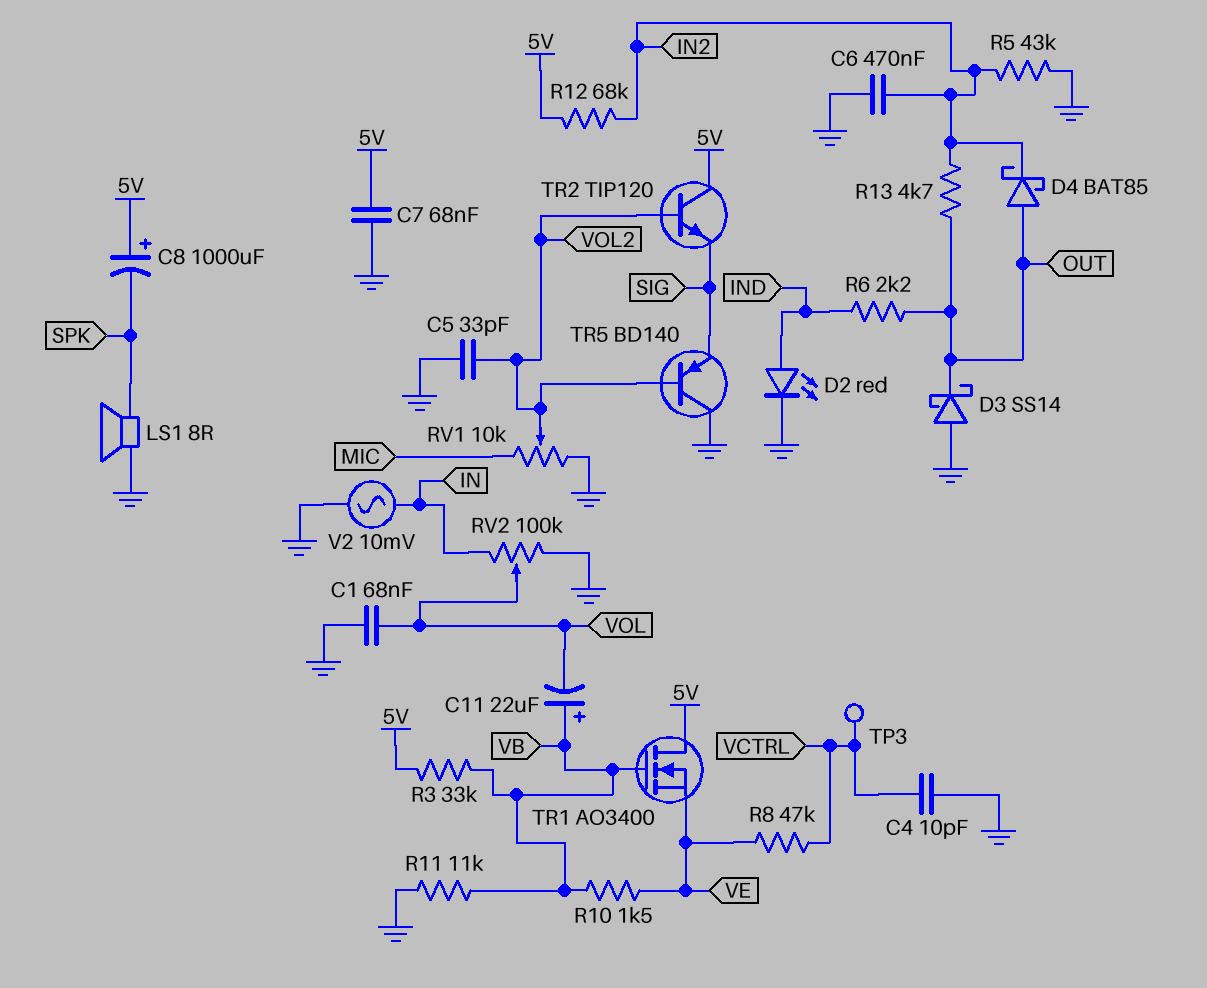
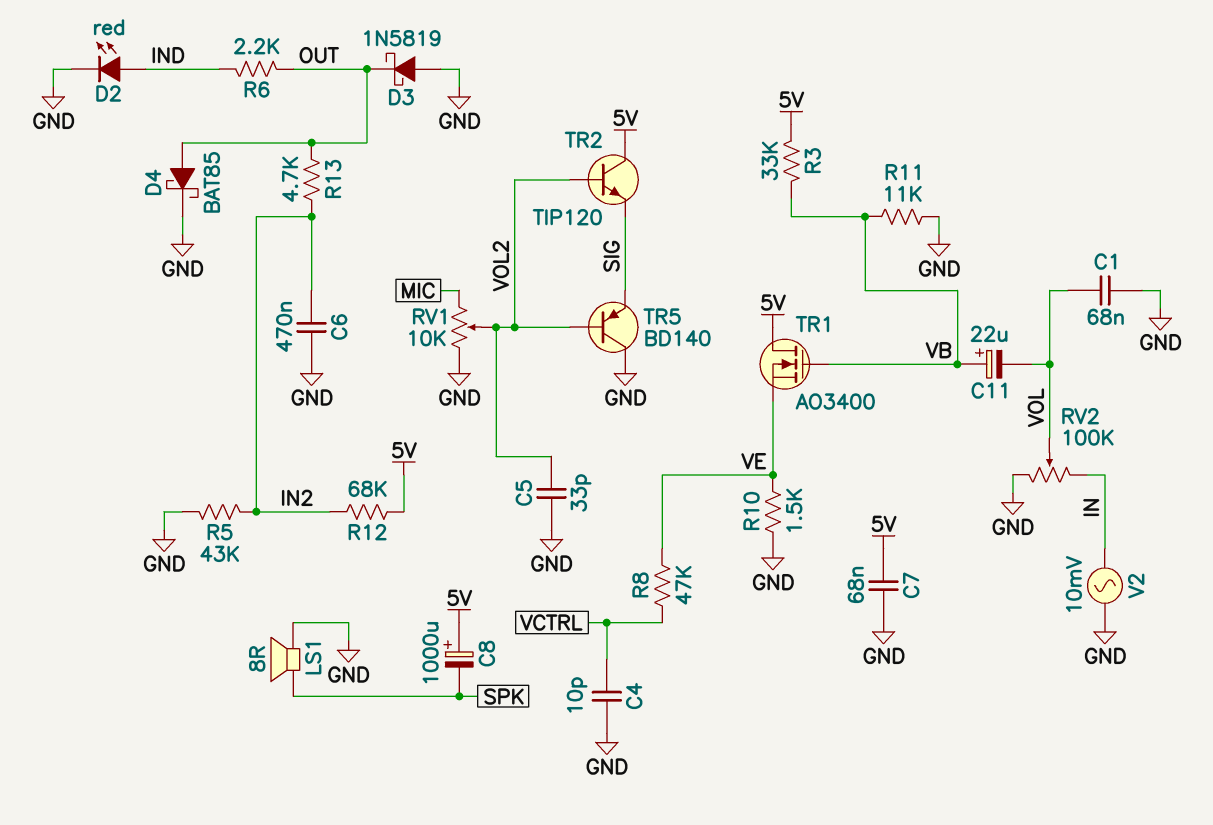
D3: schottky SS14 (A GND, K OUT) -> schottky 1N5819 (A GND, K OUT)
D4: schottky BAT85 (A OUT, K IN2) -> schottky BAT85 (A OUT, K GND)
R10: 1.5k (VB, VE) -> 1.5k (GND, VE)
TP3: test point (VCTRL) -> none

